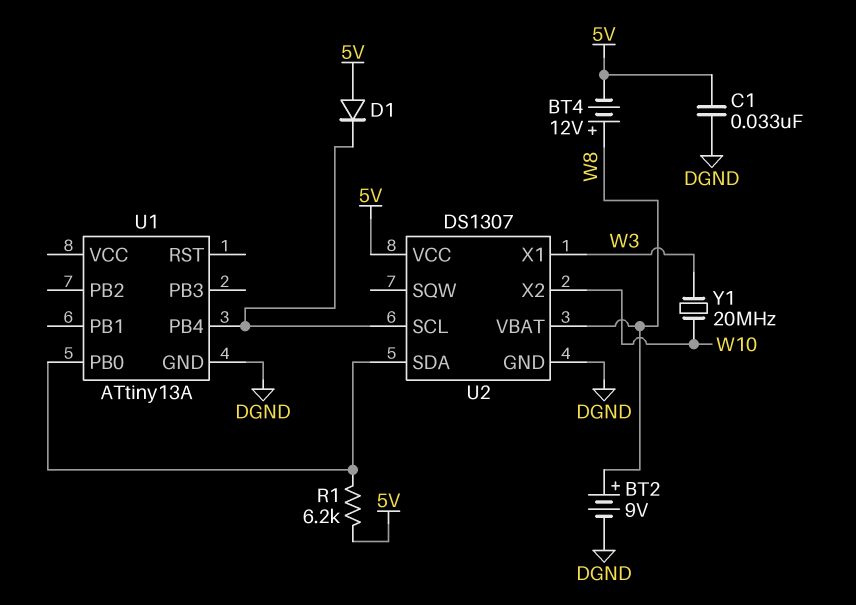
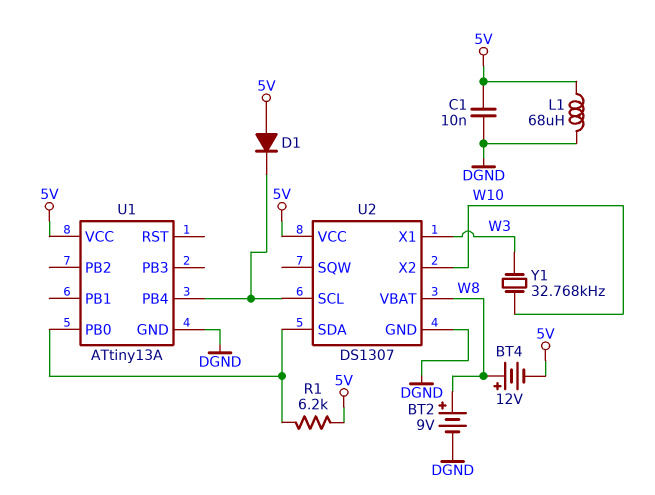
C1: 33nF (5V, DGND) -> 10nF (5V, DGND)
L1: none -> 68uH (5V, DGND)
U1 pin VCC: none -> 5V
Y1: 20MHz (W3, W10) -> 32.768kHz (W3, W10)

